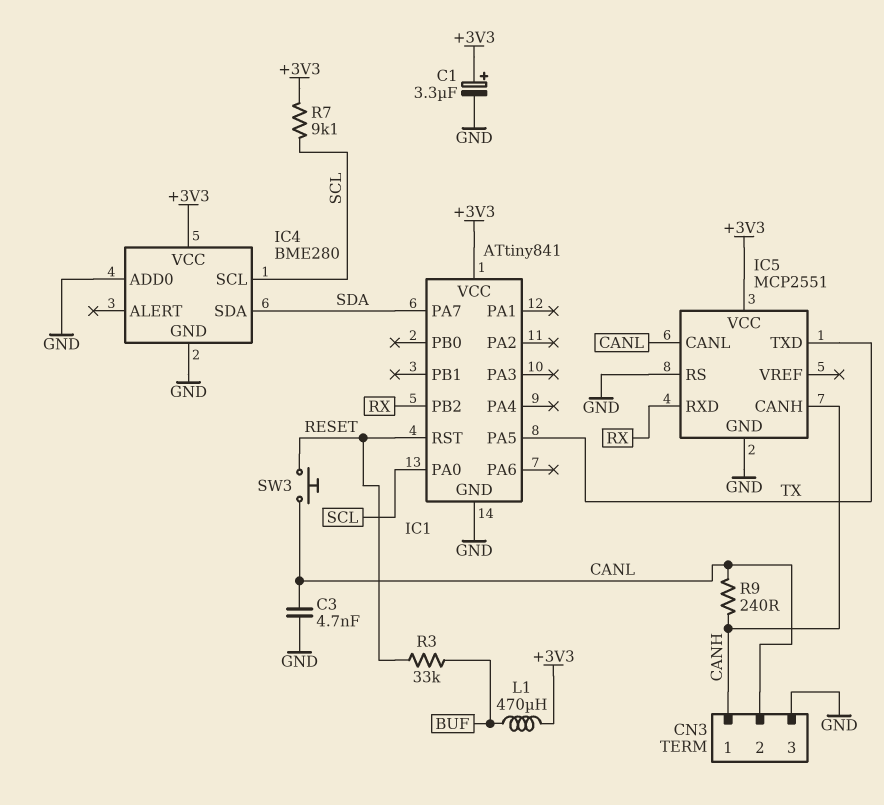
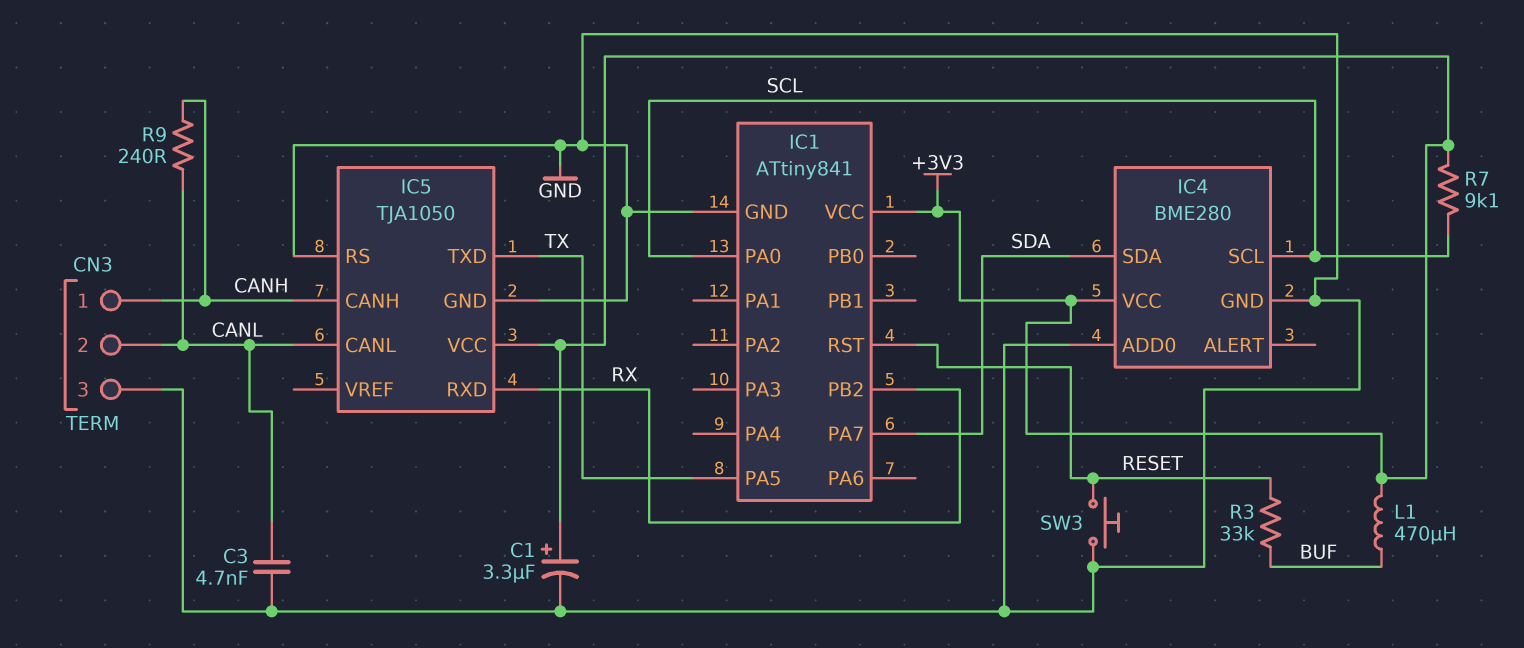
IC5: MCP2551 -> TJA1050
SW3: button (CANL, RESET) -> button (GND, RESET)

